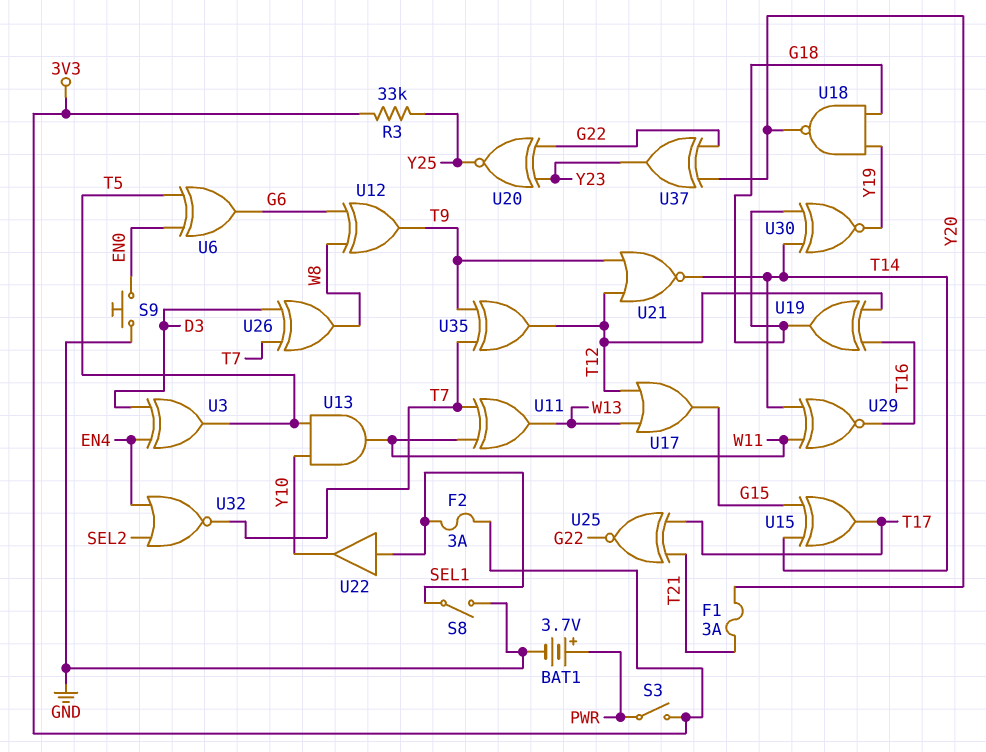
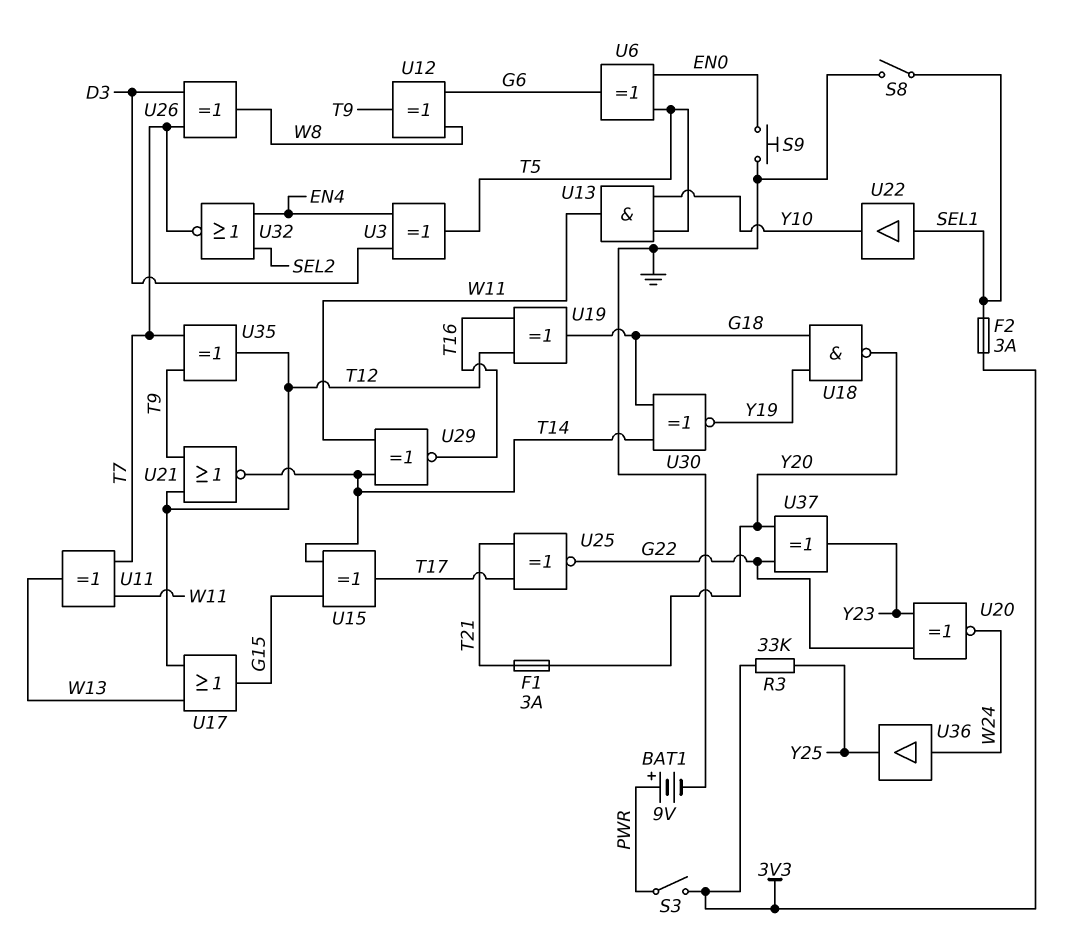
BAT1: 3.7V (plus PWR, minus GND) -> 9V (plus PWR, minus GND)
U20: XNOR (in G22, in Y23, out Y25) -> XNOR (in G22, in Y23, out W24)
U36: none -> buffer (in W24, out Y25)

